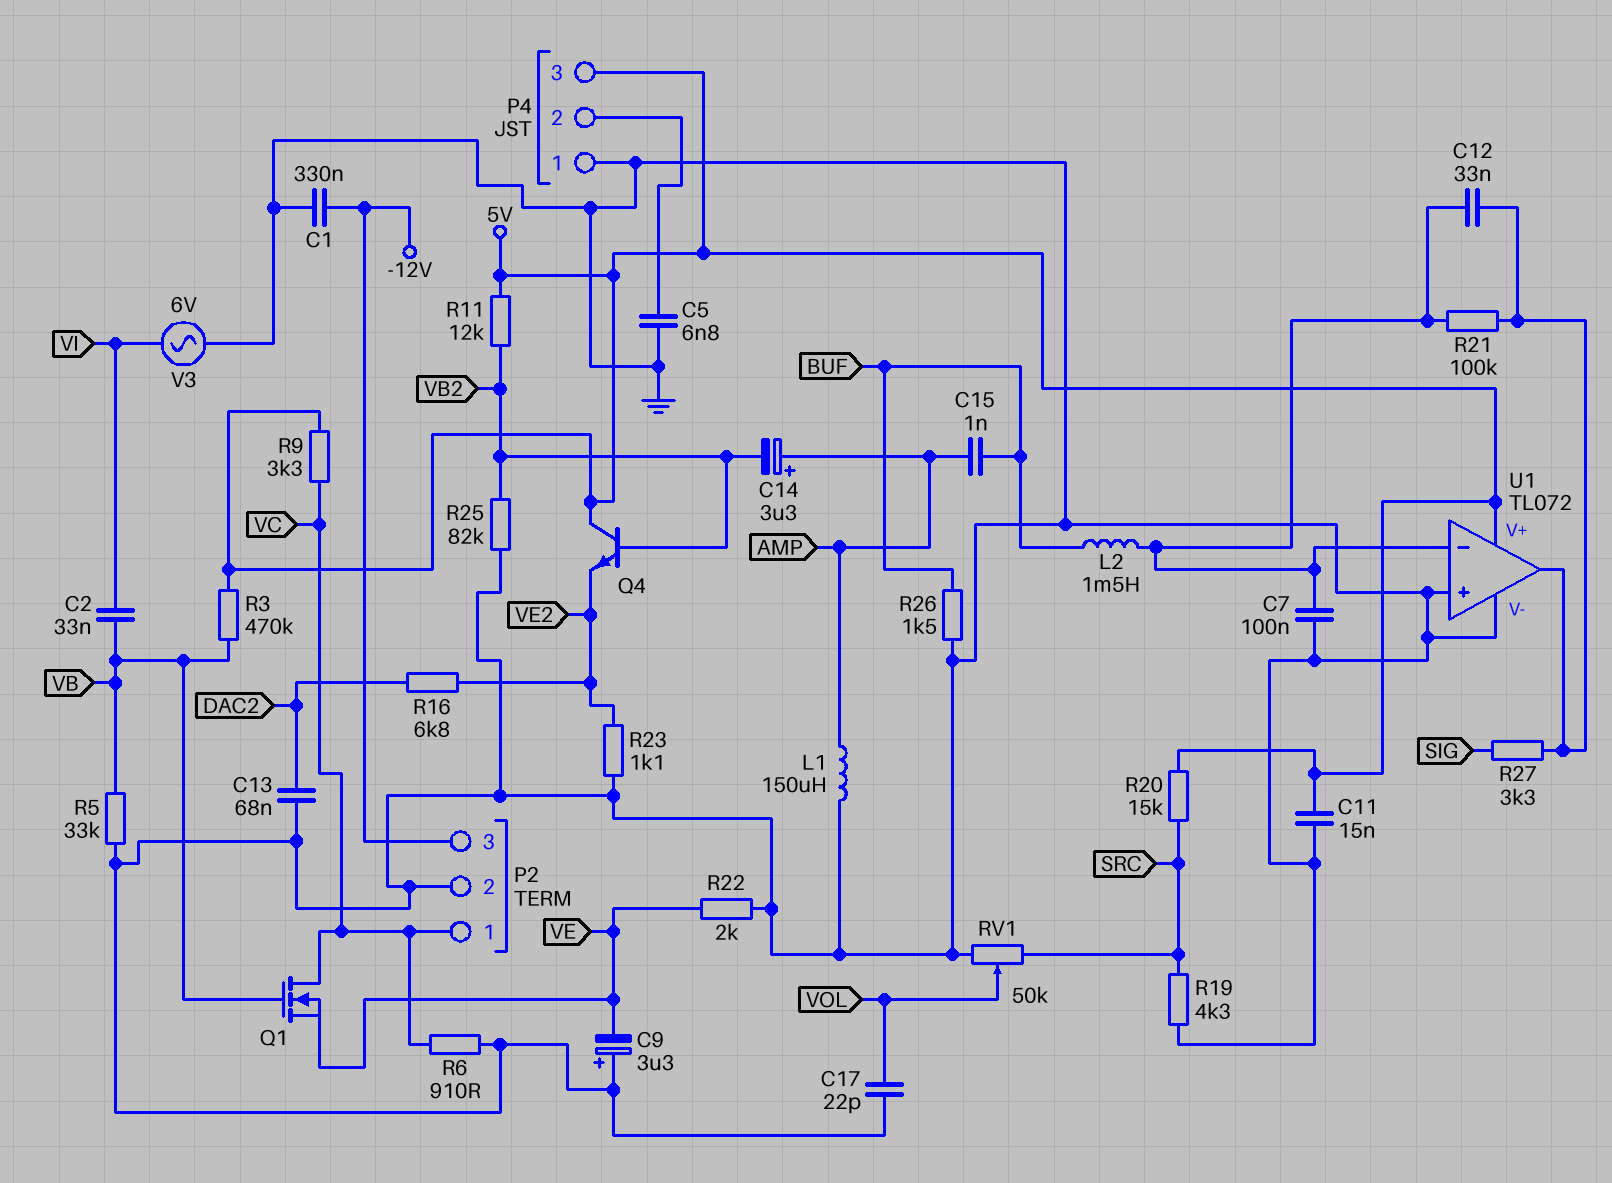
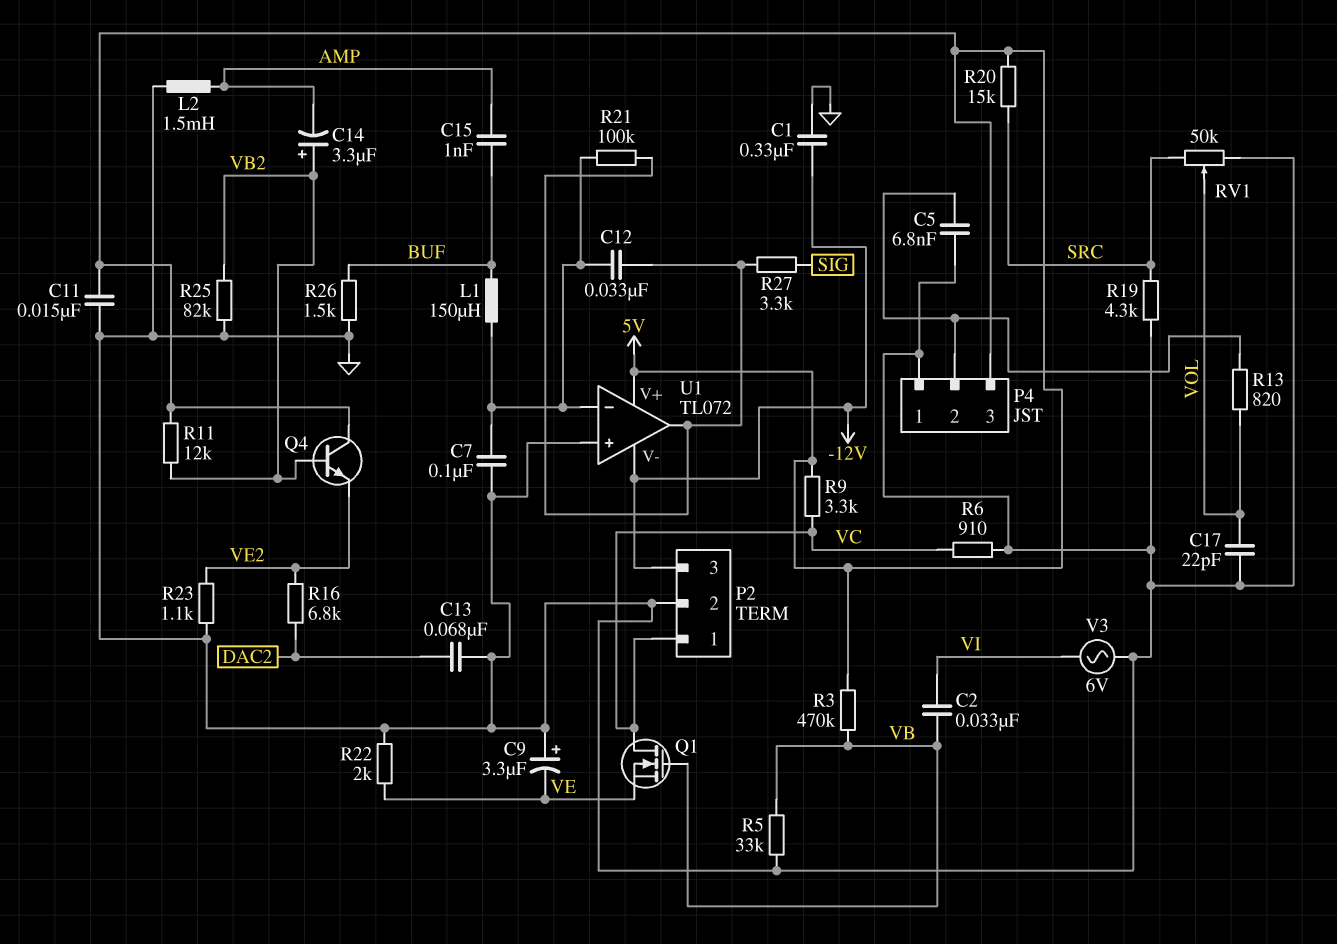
C14: 3.3uF (plus AMP, minus VB2) -> 3.3uF (plus VB2, minus AMP)
L1: 150uH (AMP, GND) -> 150uH (BUF, U1/in-)
L2: 1.5mH (BUF, U1/in-) -> 1.5mH (AMP, GND)
R13: none -> 820 (P4/2, VOL)
U1 pin V-: GND -> -12V

